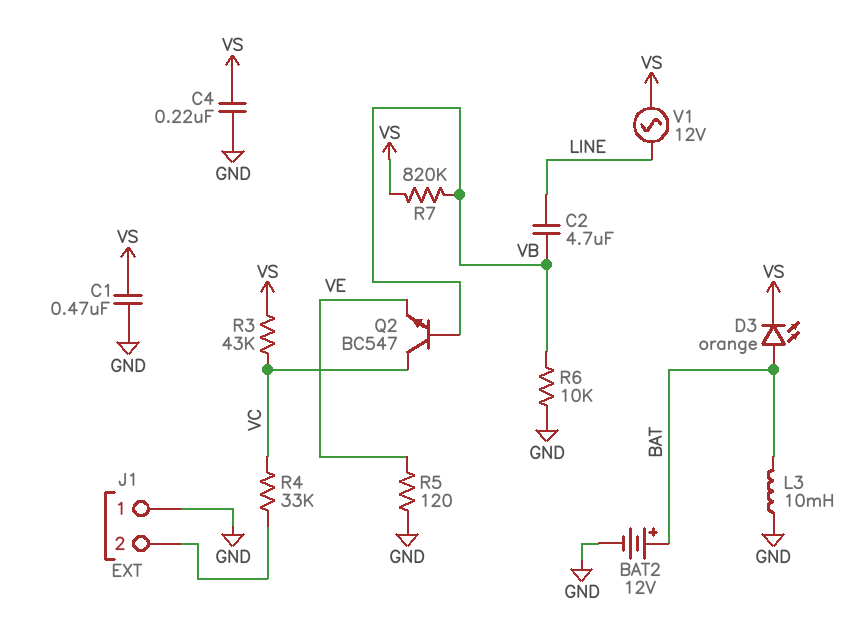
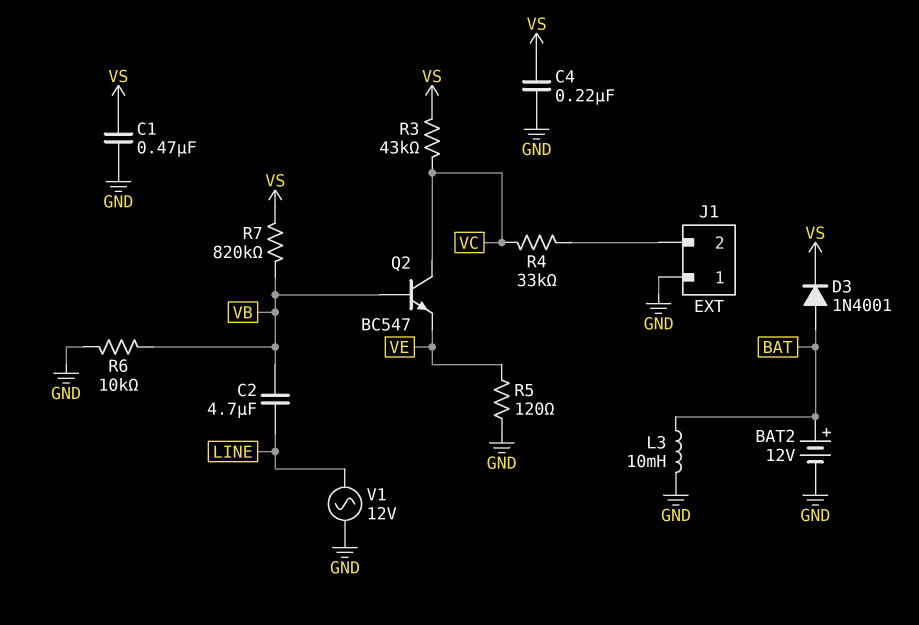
D3: LED orange (A BAT, K VS) -> diode 1N4001 (A BAT, K VS)
V1: AC 12V (LINE, VS) -> AC 12V (GND, LINE)

